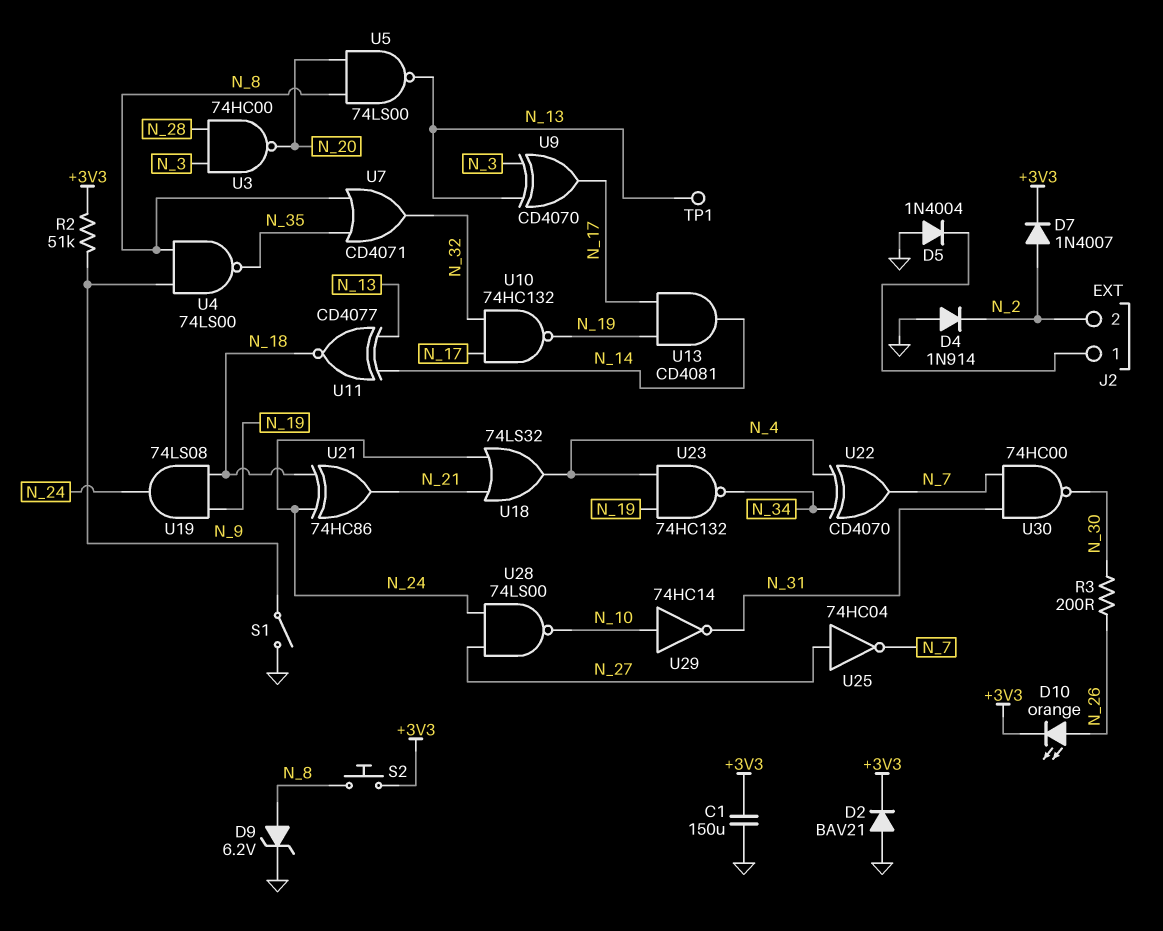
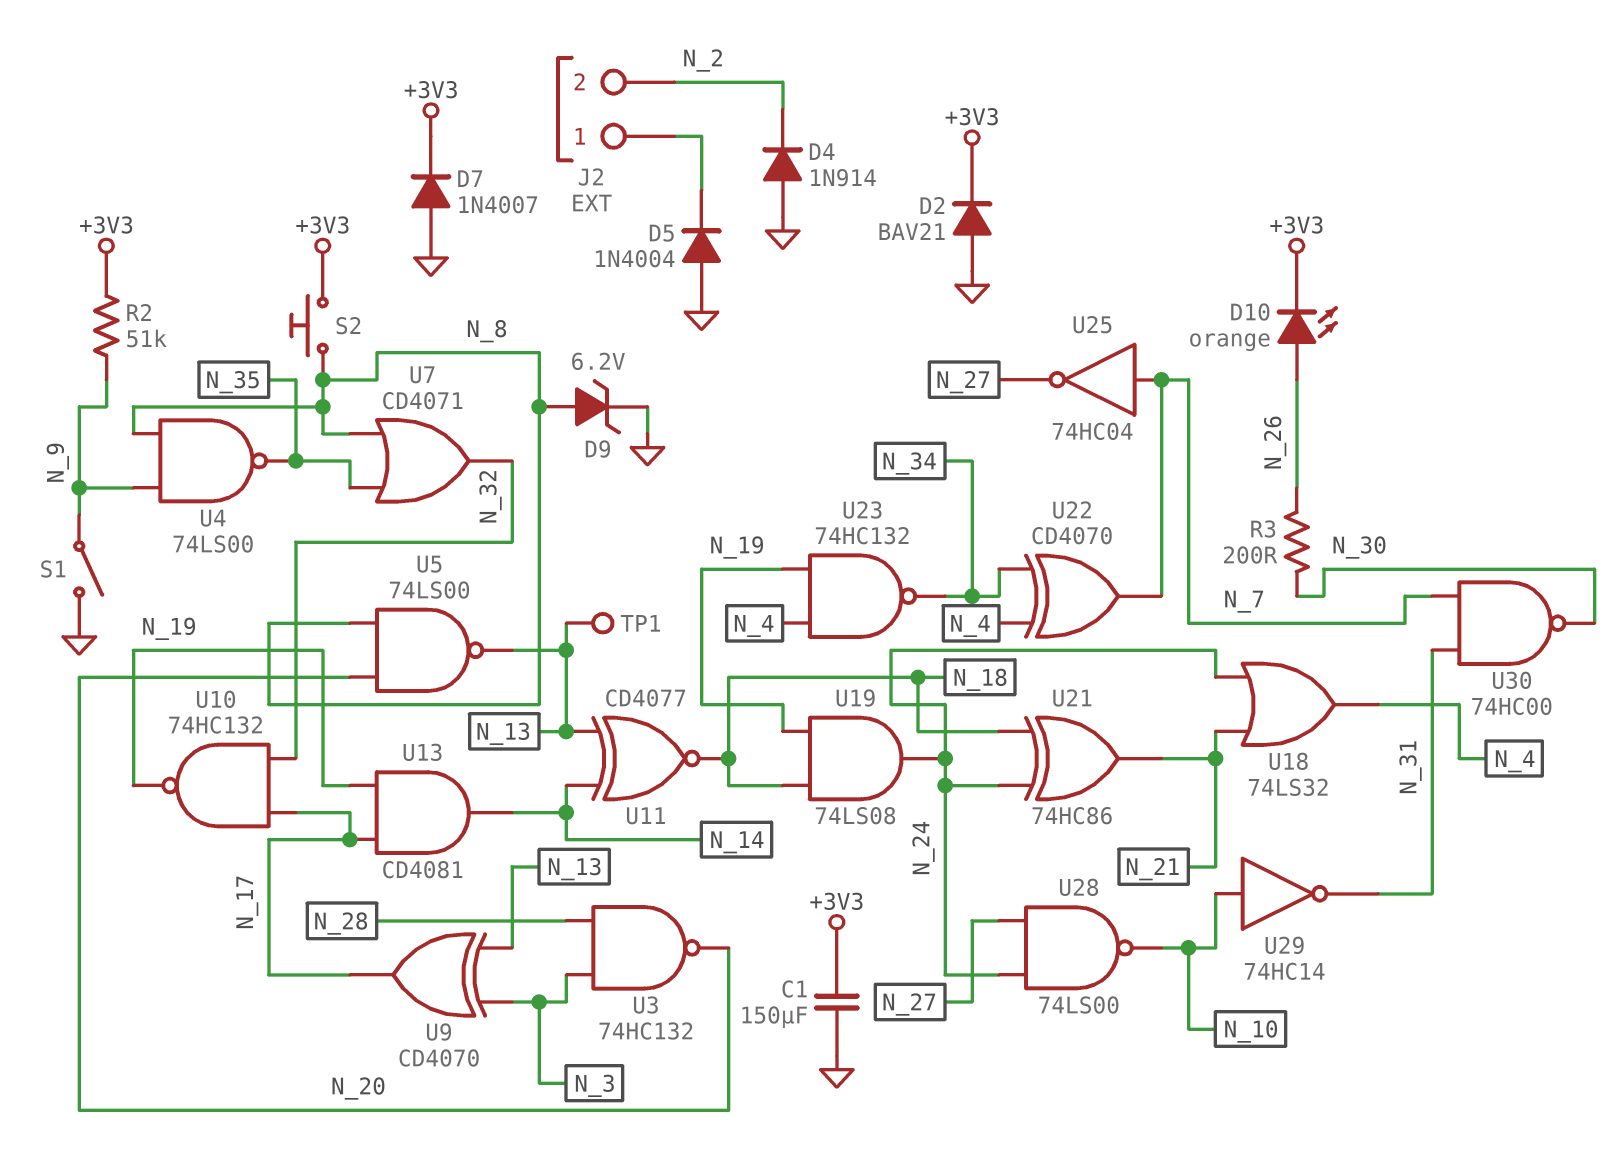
D7: diode 1N4007 (A N_2, K +3V3) -> diode 1N4007 (A GND, K +3V3)
U3: NAND 74HC00 (in N_3, in N_28, out N_20) -> NAND 74HC132 (in N_3, in N_28, out N_20)
U25: NOT 74HC04 (in N_27, out N_7) -> NOT 74HC04 (in N_7, out N_27)

